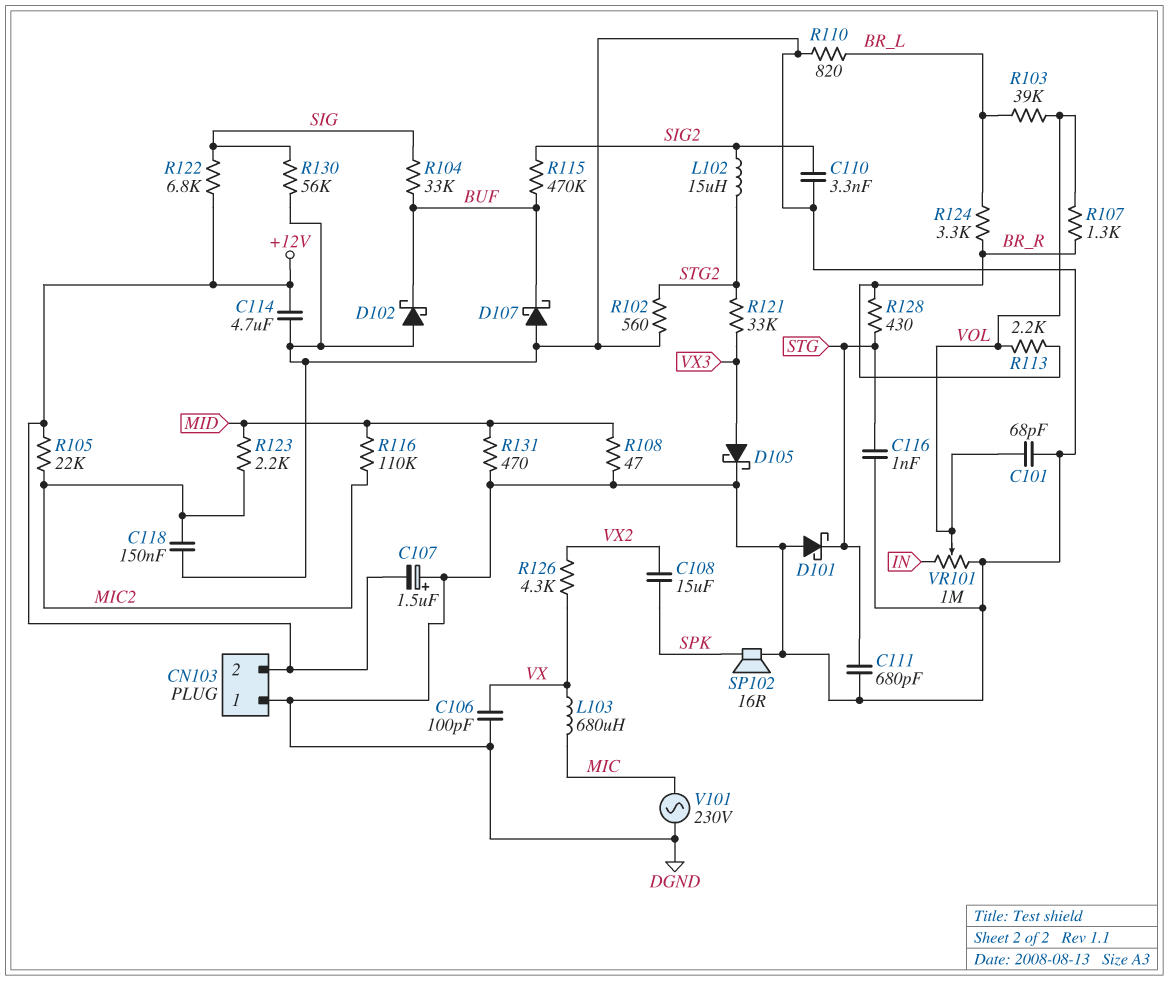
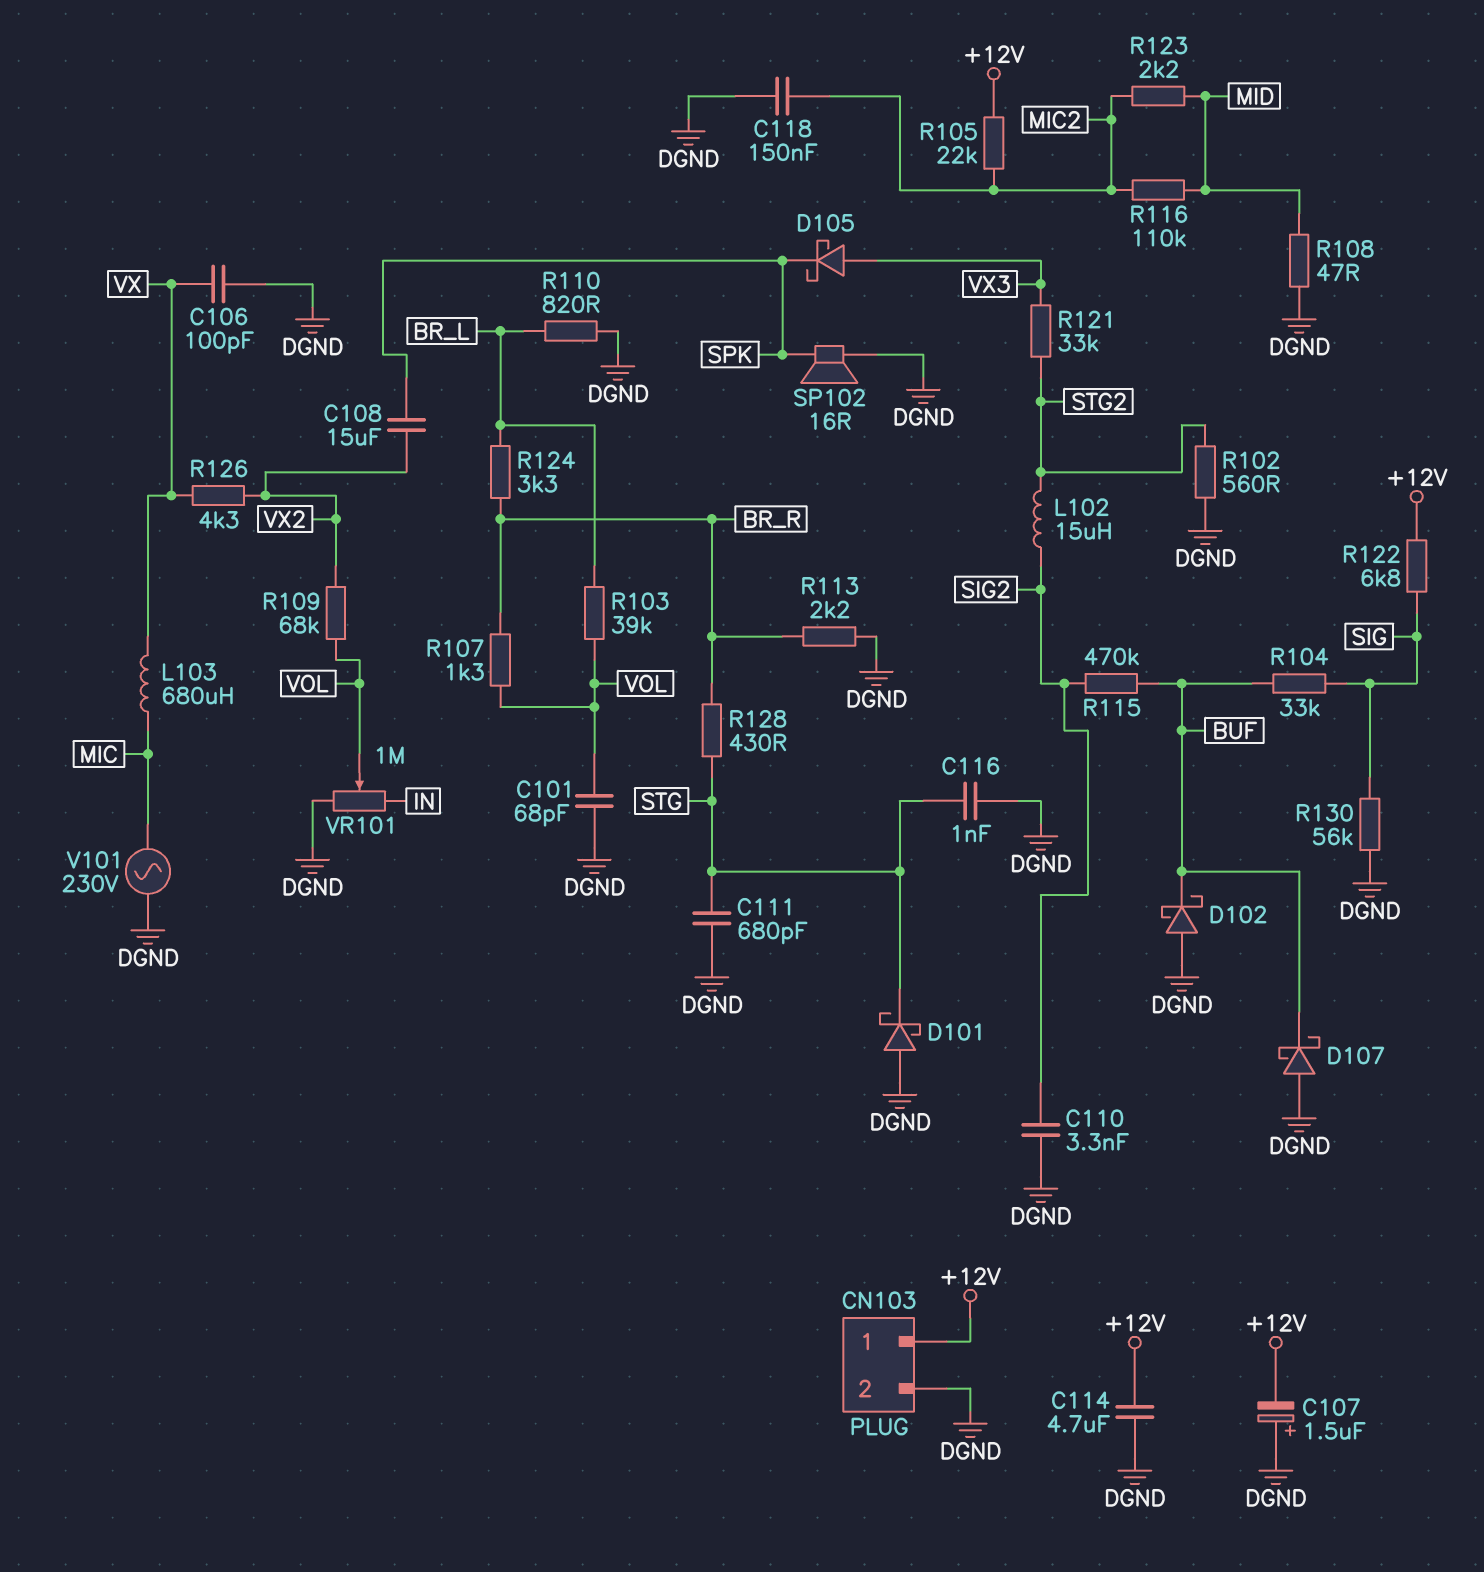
CN103 pin 1: DGND -> +12V
CN103 pin 2: +12V -> DGND
D105: schottky (A VX3, K DGND) -> schottky (A VX3, K SPK)
R109: none -> 68k (VOL, VX2)
R113: 2.2k (BR_R, VOL) -> 2.2k (BR_R, DGND)
R131: 470 (DGND, MID) -> none

